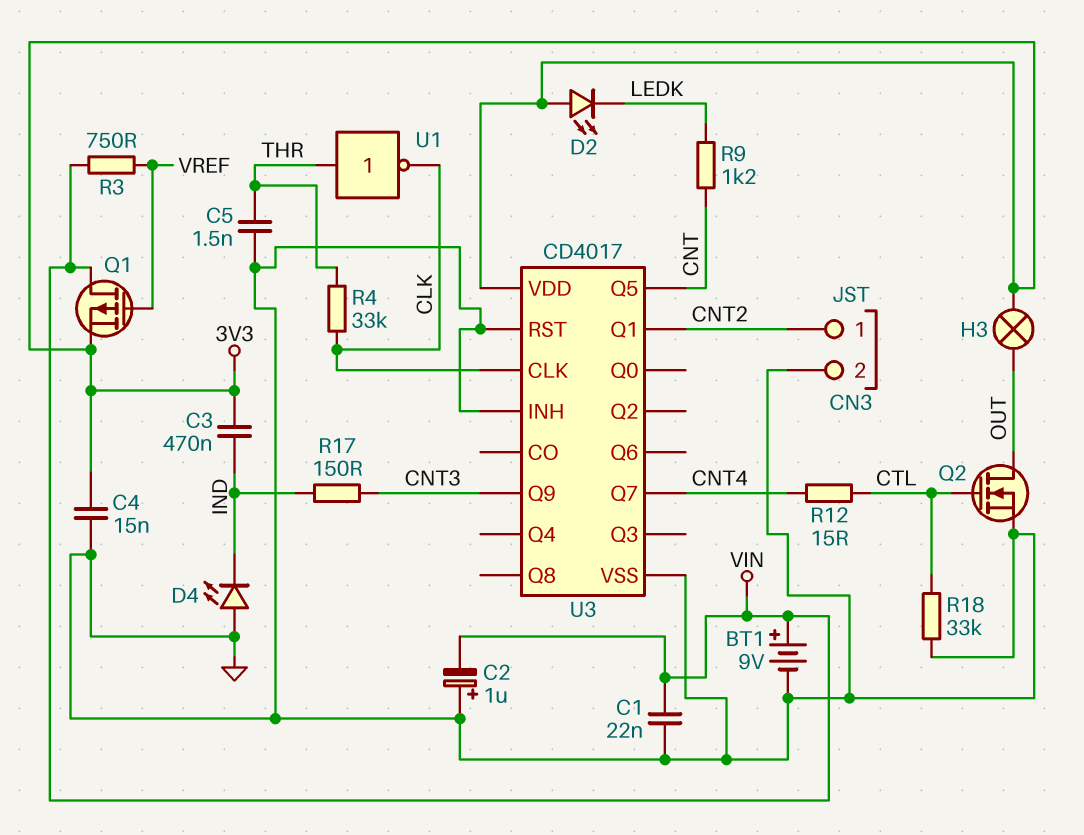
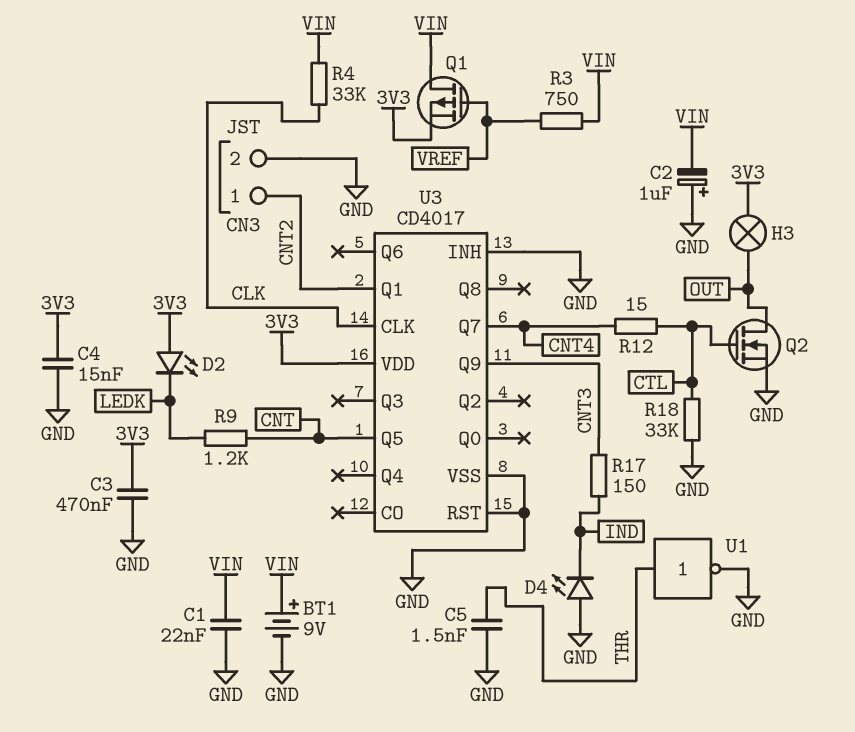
C3: 470nF (3V3, IND) -> 470nF (3V3, GND)
R4: 33k (CLK, THR) -> 33k (CLK, VIN)
U1: NOT (in THR, out CLK) -> NOT (in THR, out GND)

